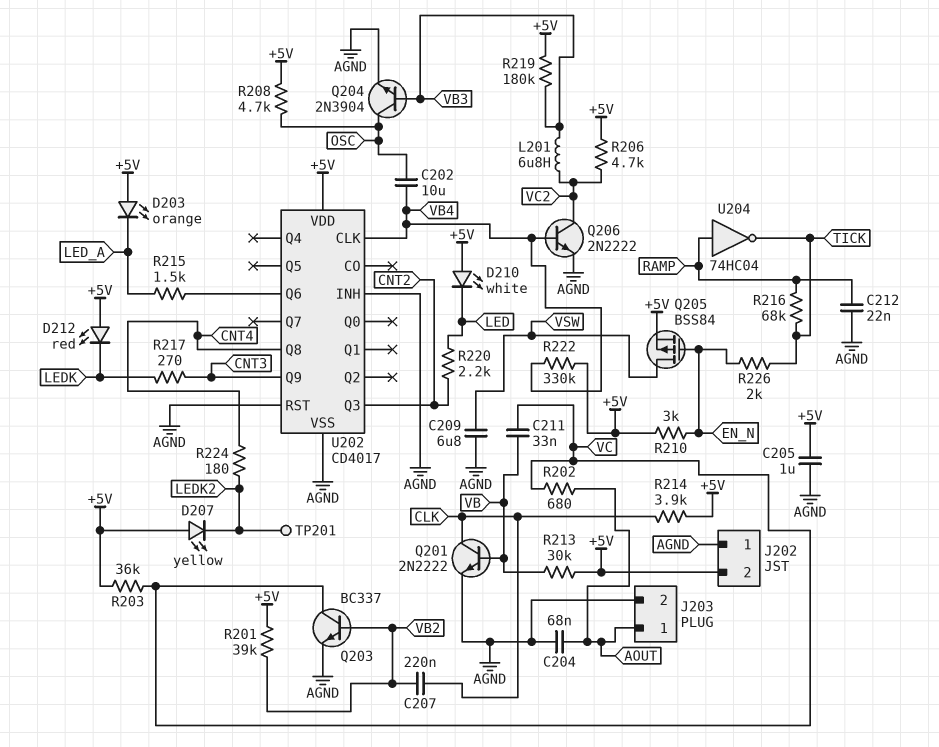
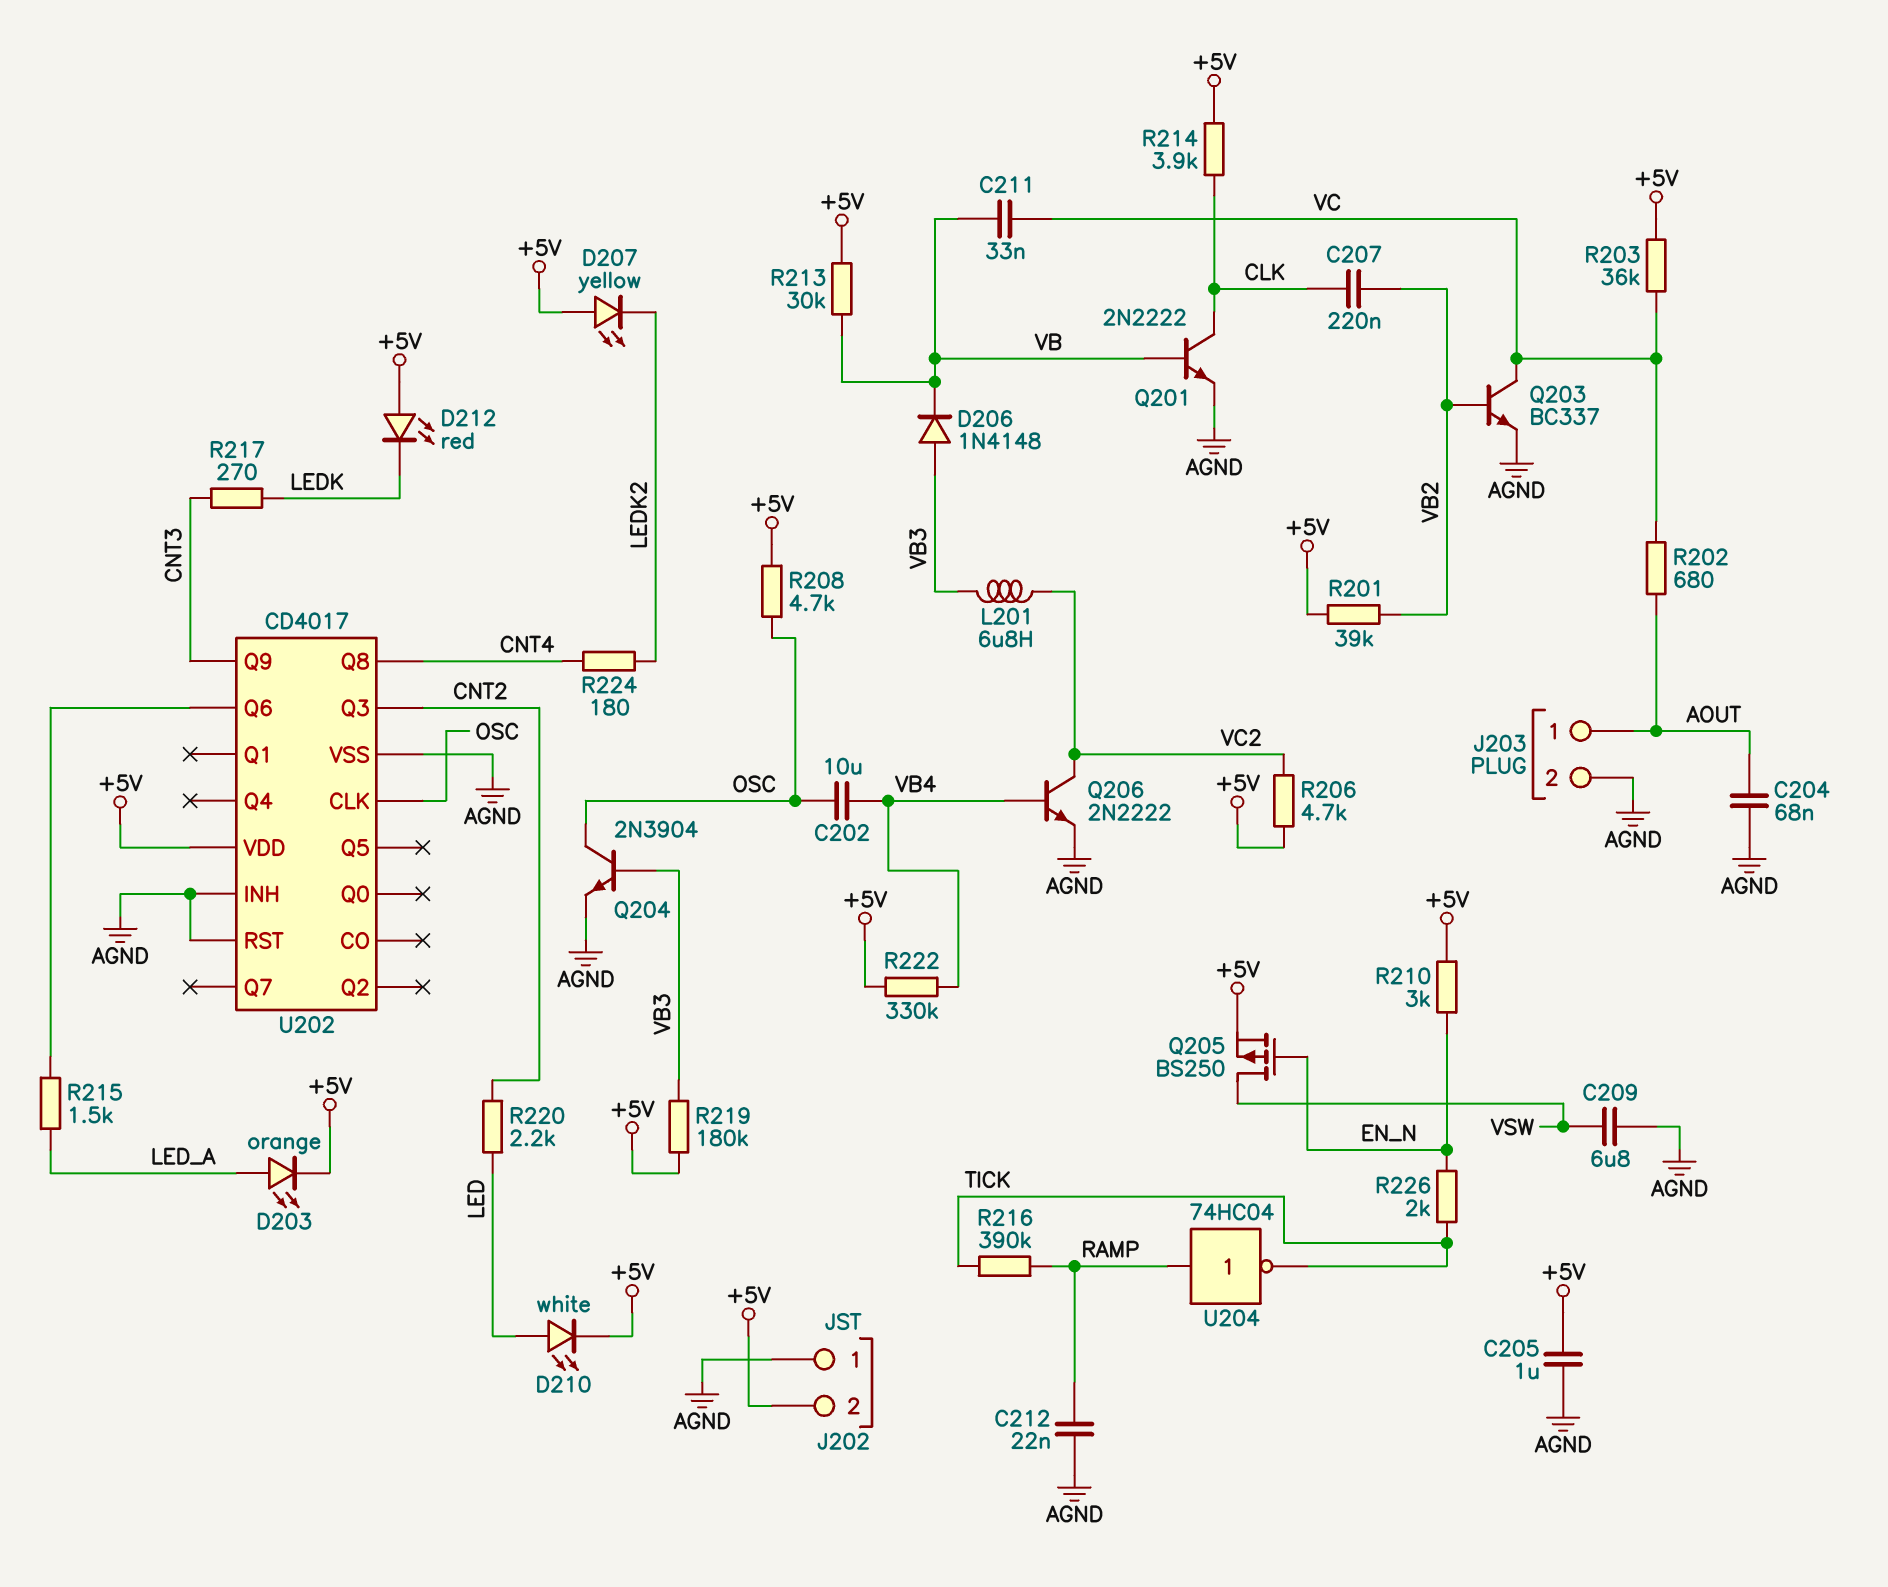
D203: LED orange (A +5V, K LED_A) -> LED orange (A LED_A, K +5V)
D206: none -> diode 1N4148 (A VB3, K VB)
D210: LED white (A +5V, K LED) -> LED white (A LED, K +5V)
Q205: PMOS BSS84 (G EN_N, D VSW, S +5V) -> PMOS BS250 (G EN_N, D VSW, S +5V)
R216: 68k (RAMP, TICK) -> 390k (RAMP, TICK)
TP201: test point (LEDK2) -> none
U202 pin CLK: VB4 -> OSC

